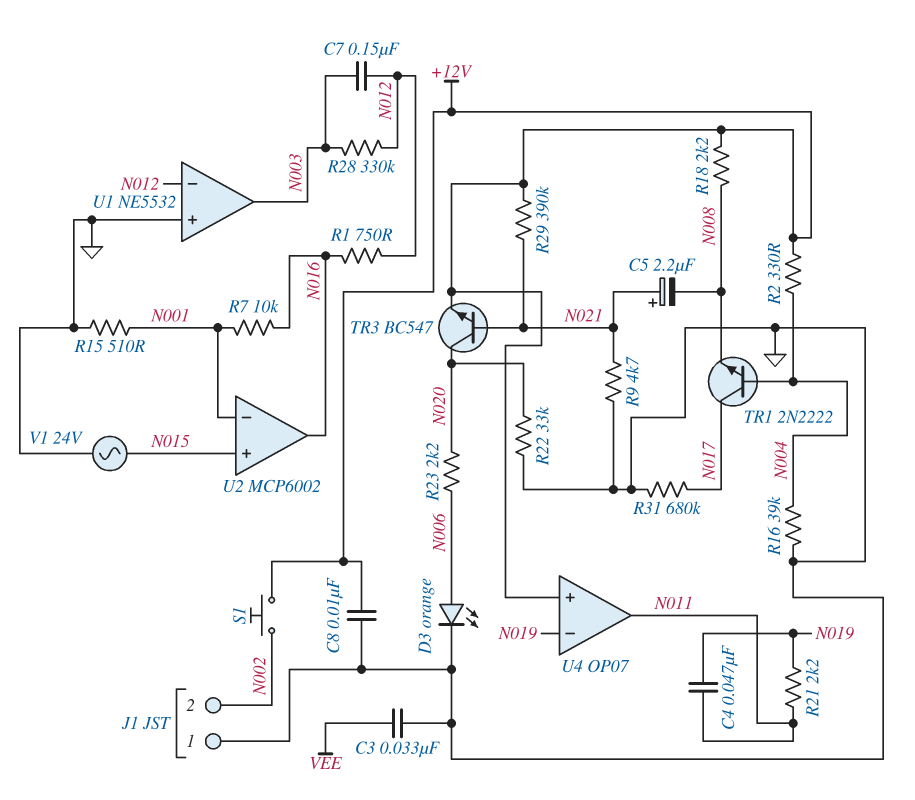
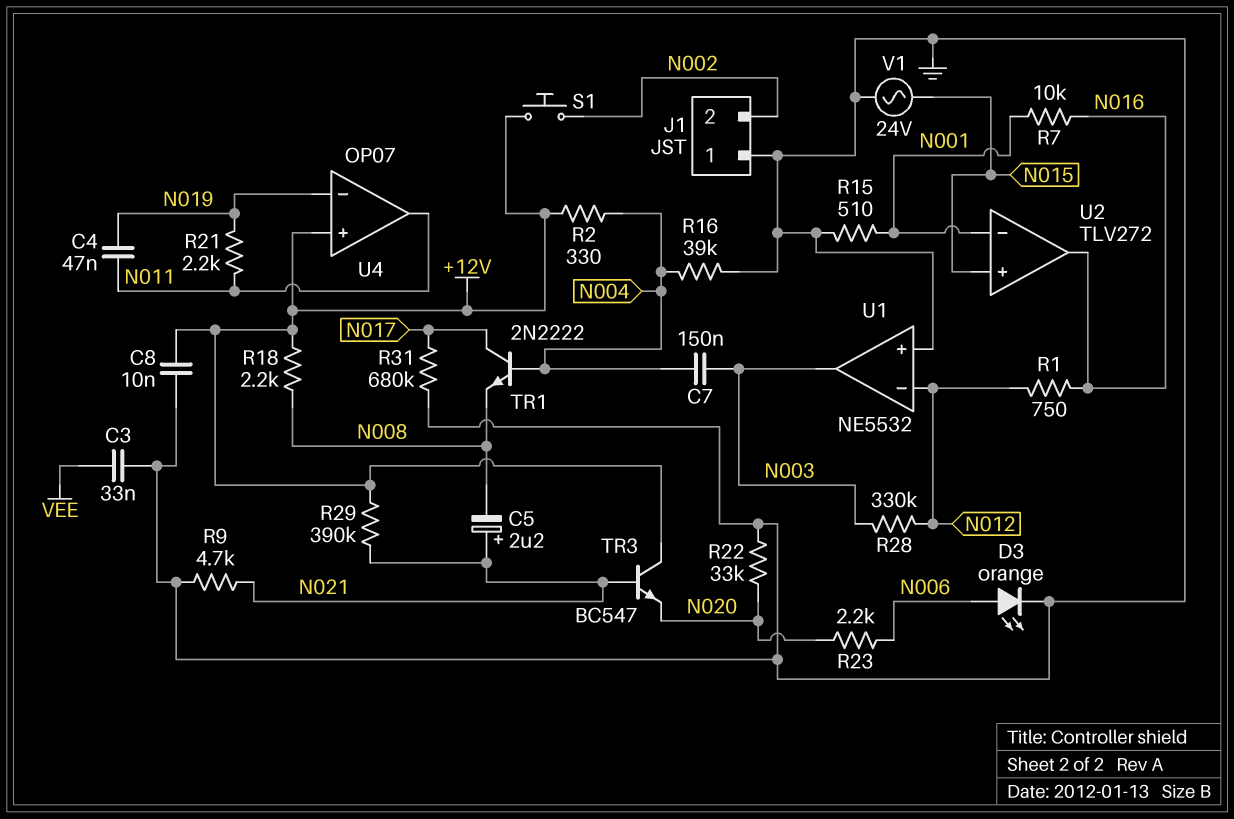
C7: 150nF (N003, N012) -> 150nF (N003, N004)
TR3: NPN BC547 (B N021, C N020, E +12V) -> NPN BC547 (B N021, C +12V, E N020)
U2: MCP6002 -> TLV272

